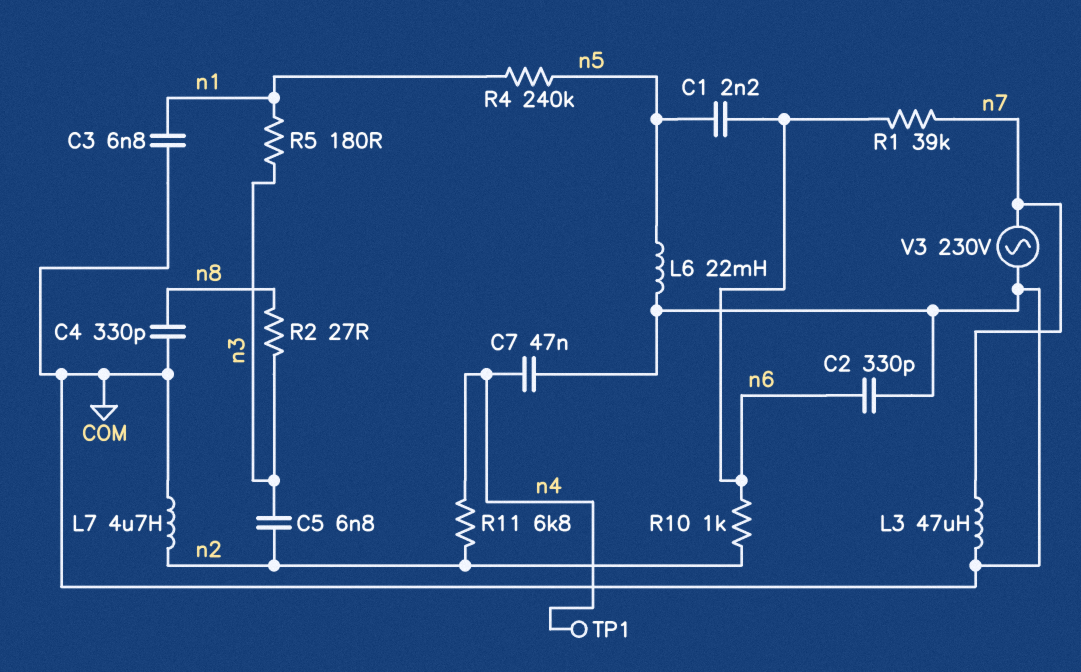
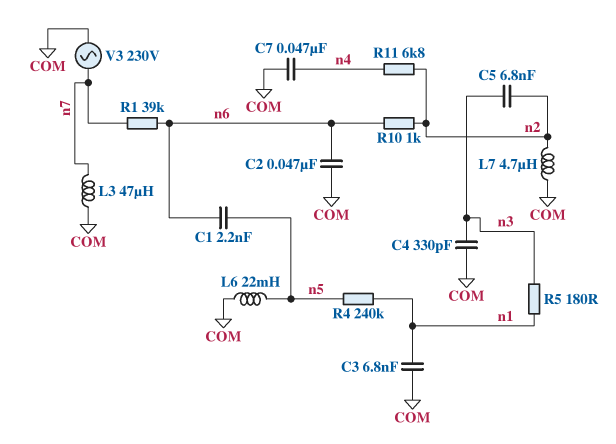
C2: 330pF (COM, n6) -> 47nF (COM, n6)
C4: 330pF (COM, n8) -> 330pF (COM, n3)
R2: 27 (n3, n8) -> none
TP1: test point (n4) -> none

